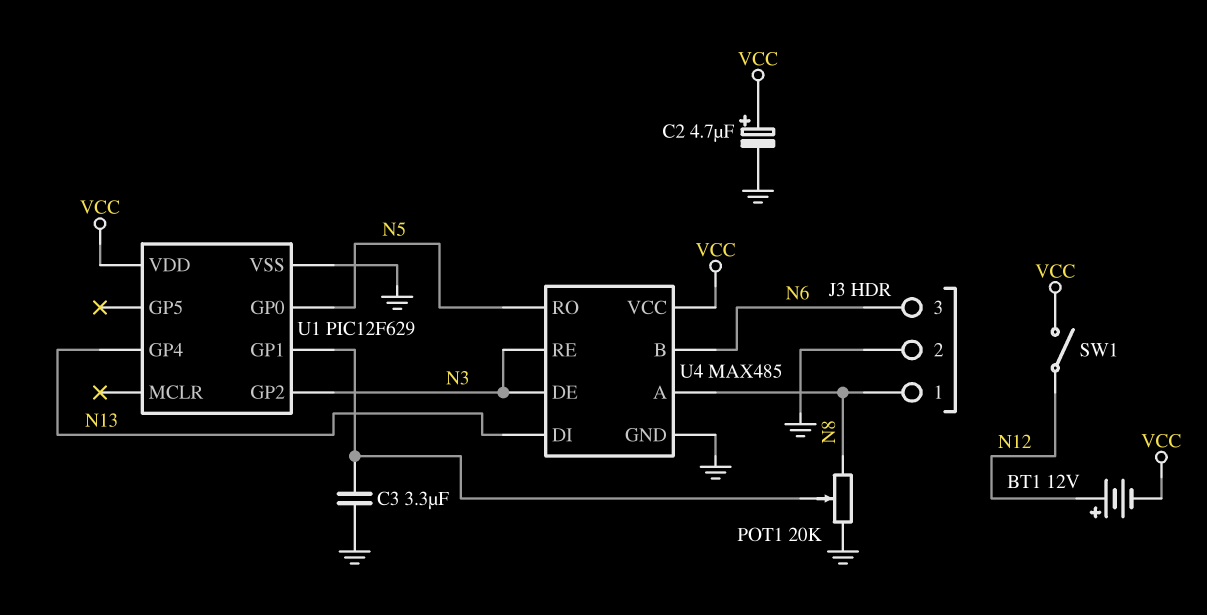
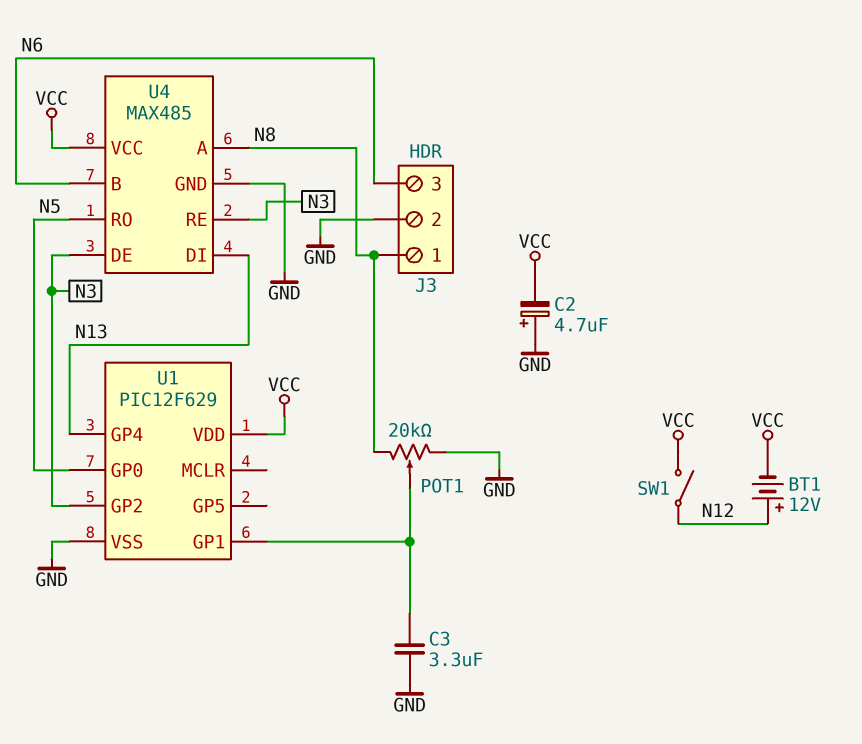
C2: 4.7uF (plus VCC, minus GND) -> 4.7uF (plus GND, minus VCC)

